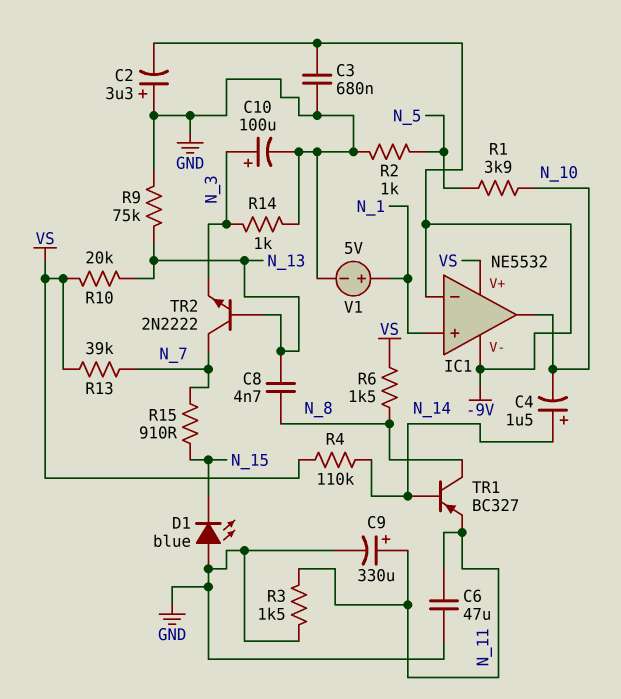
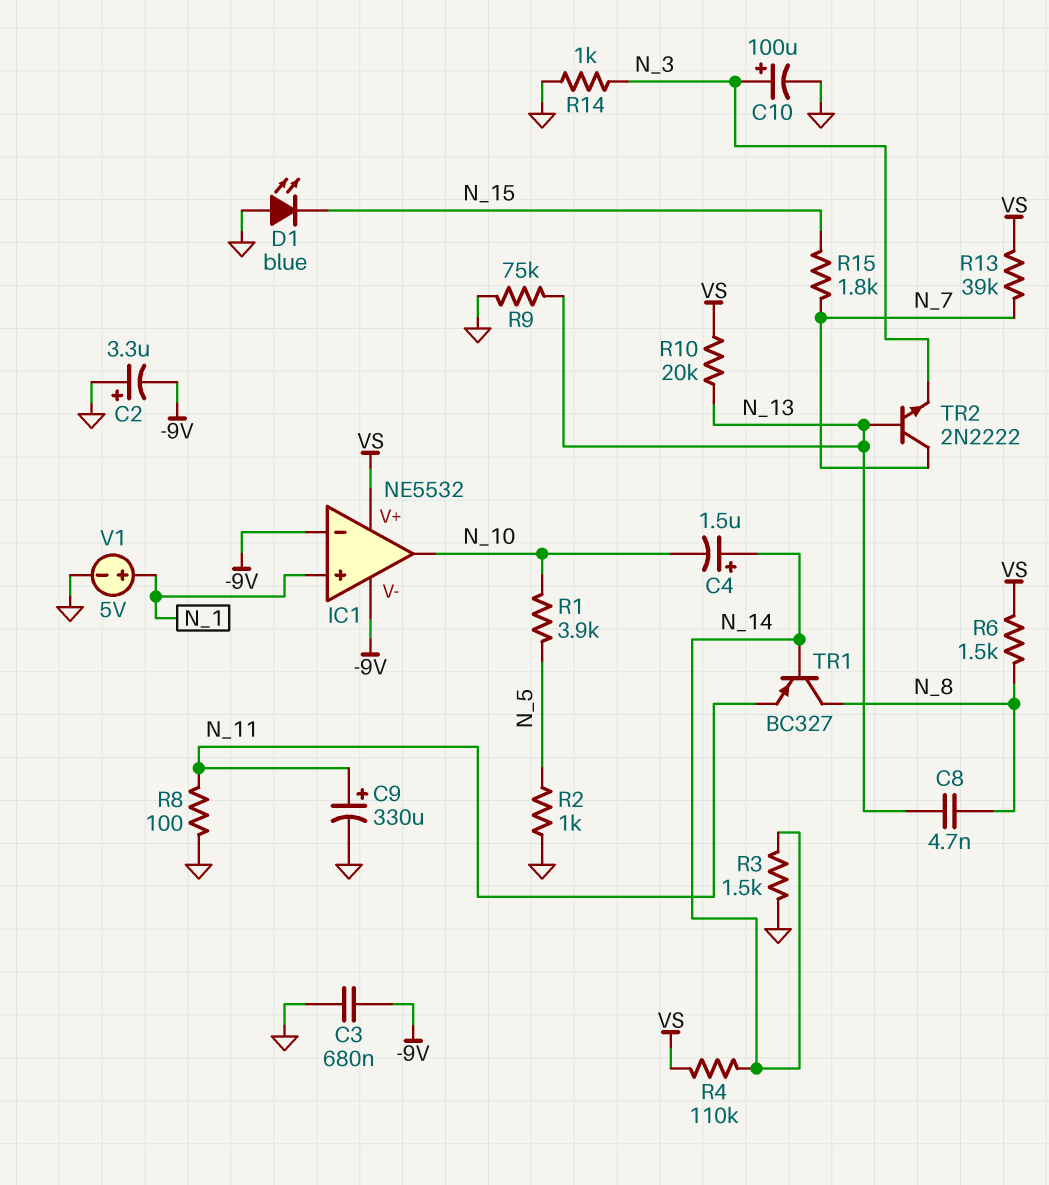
C6: 47uF (GND, N_11) -> none
R3: 1.5k (GND, N_11) -> 1.5k (GND, N_14)
R8: none -> 100 (GND, N_11)
R15: 910 (N_7, N_15) -> 1.8k (N_7, N_15)

